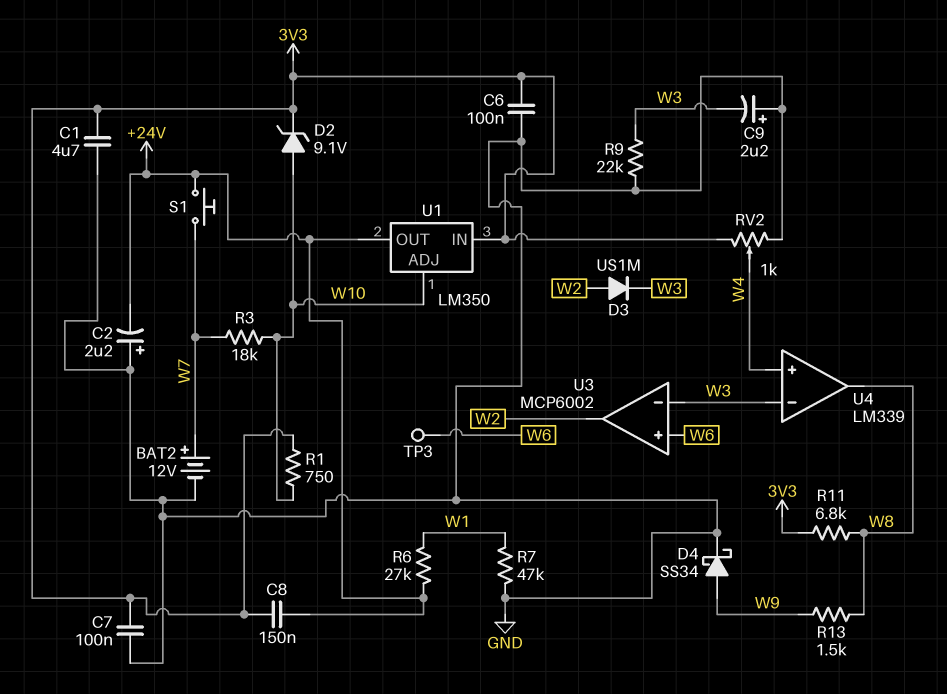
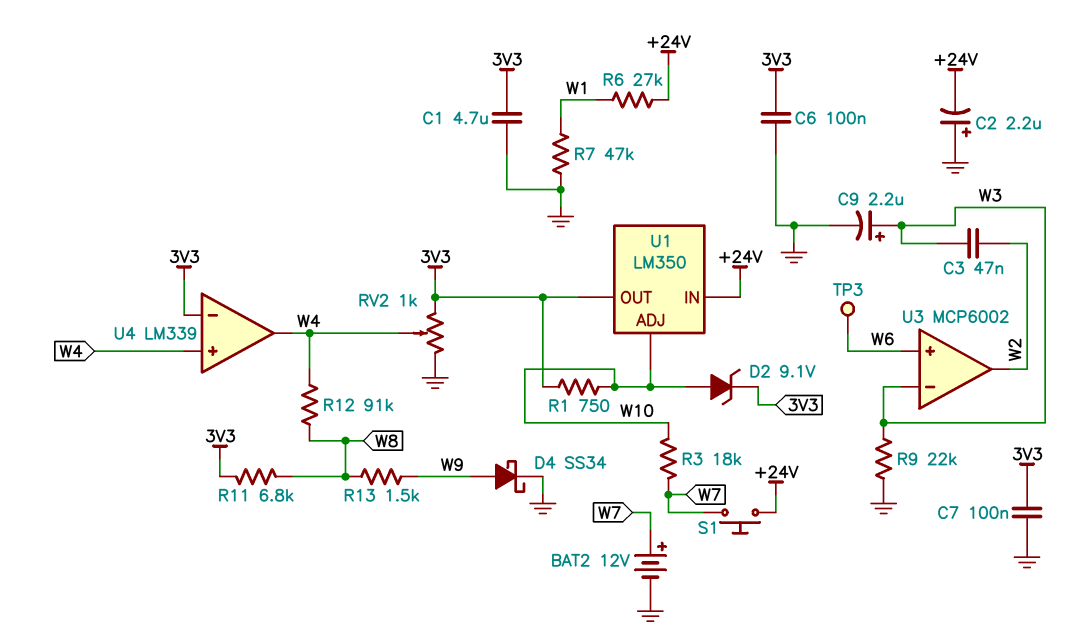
C3: none -> 47nF (W2, W3)
C8: 150nF (+24V, 3V3) -> none
C9: 2.2uF (plus GND, minus W3) -> 2.2uF (plus W3, minus GND)
D3: diode US1M (A W2, K W3) -> none
R12: none -> 91k (W4, W8)
U1 pin IN: 3V3 -> +24V
U1 pin OUT: +24V -> 3V3
U4 pin in-: W3 -> 3V3
U4 pin out: W8 -> W4

